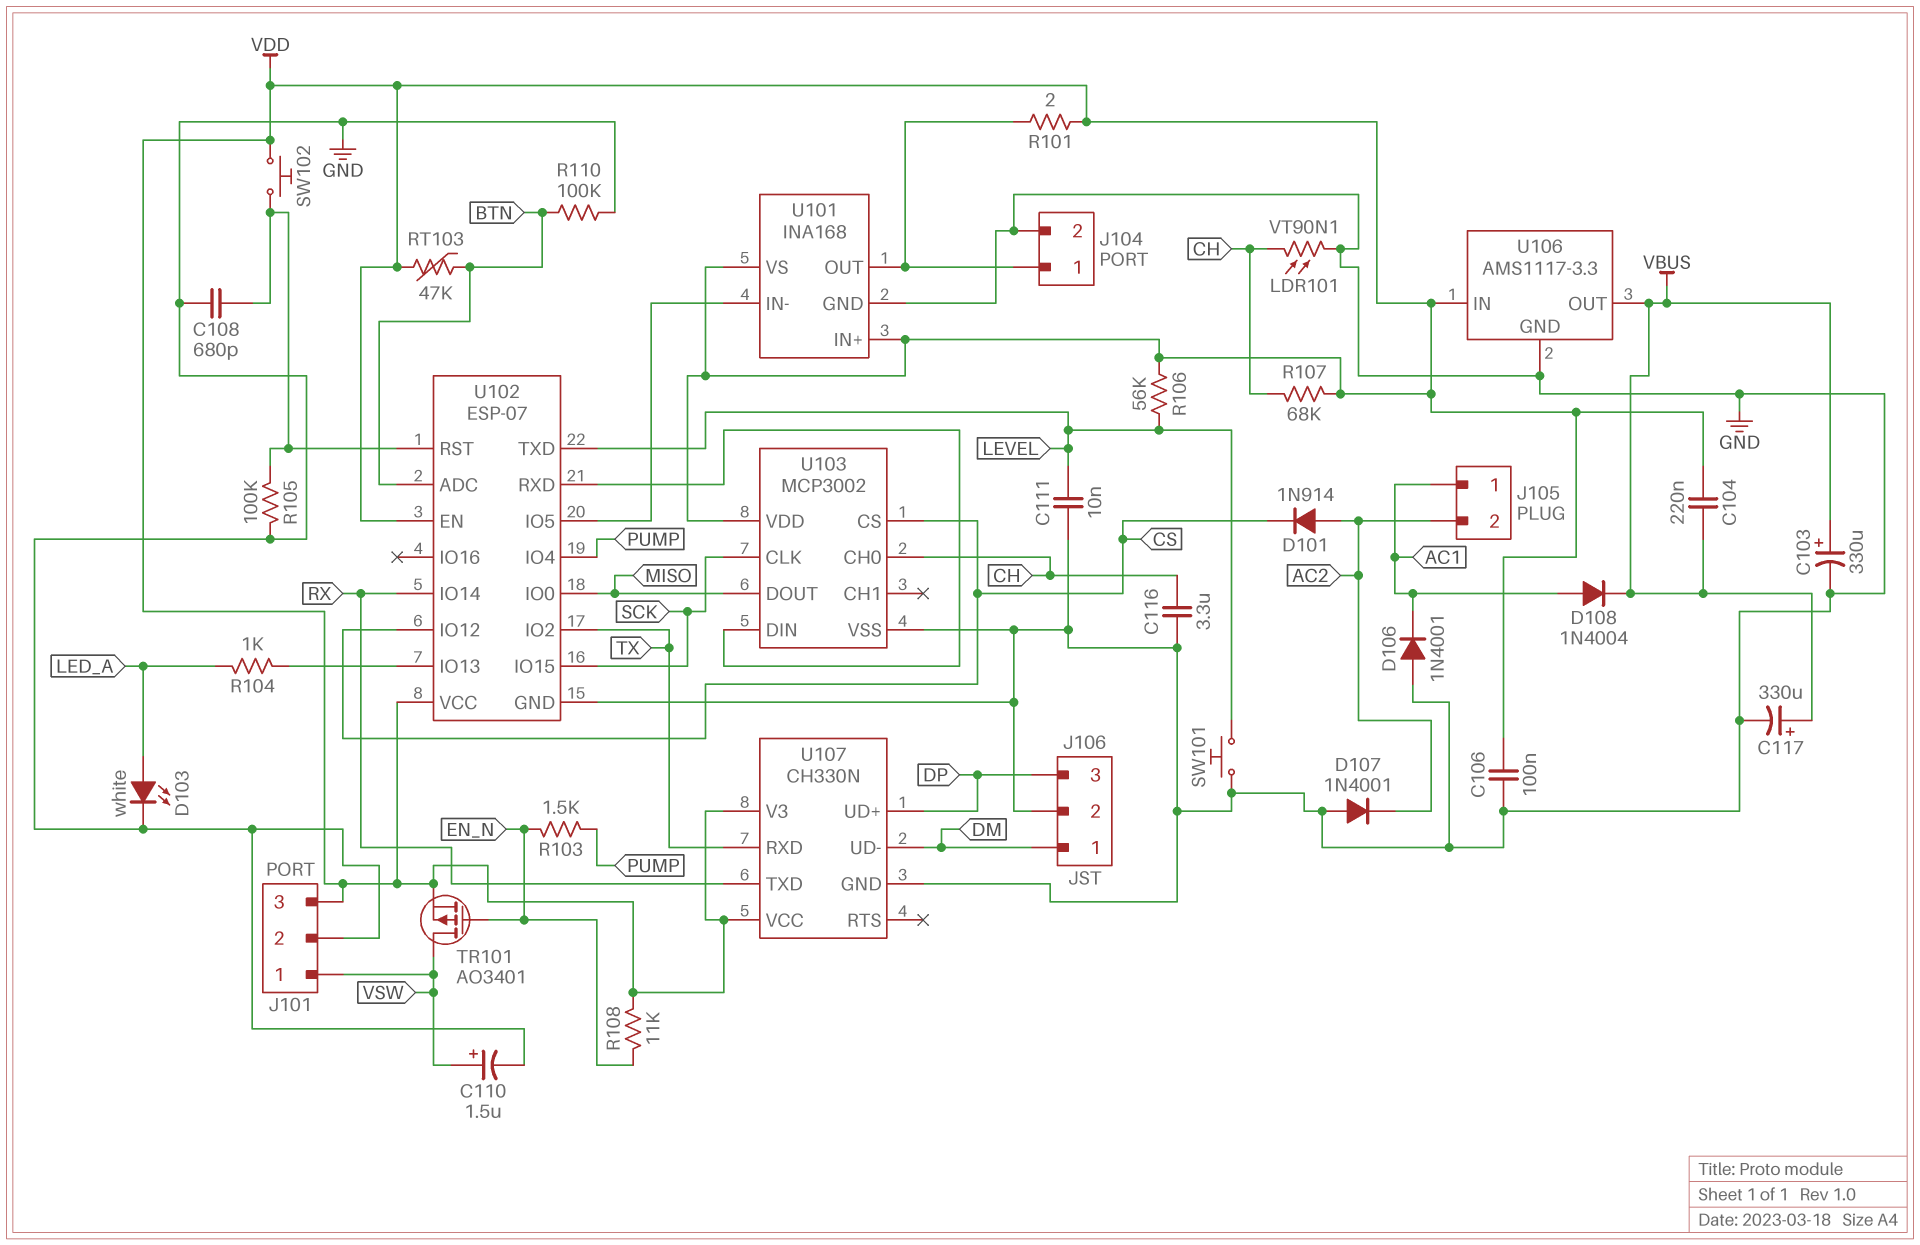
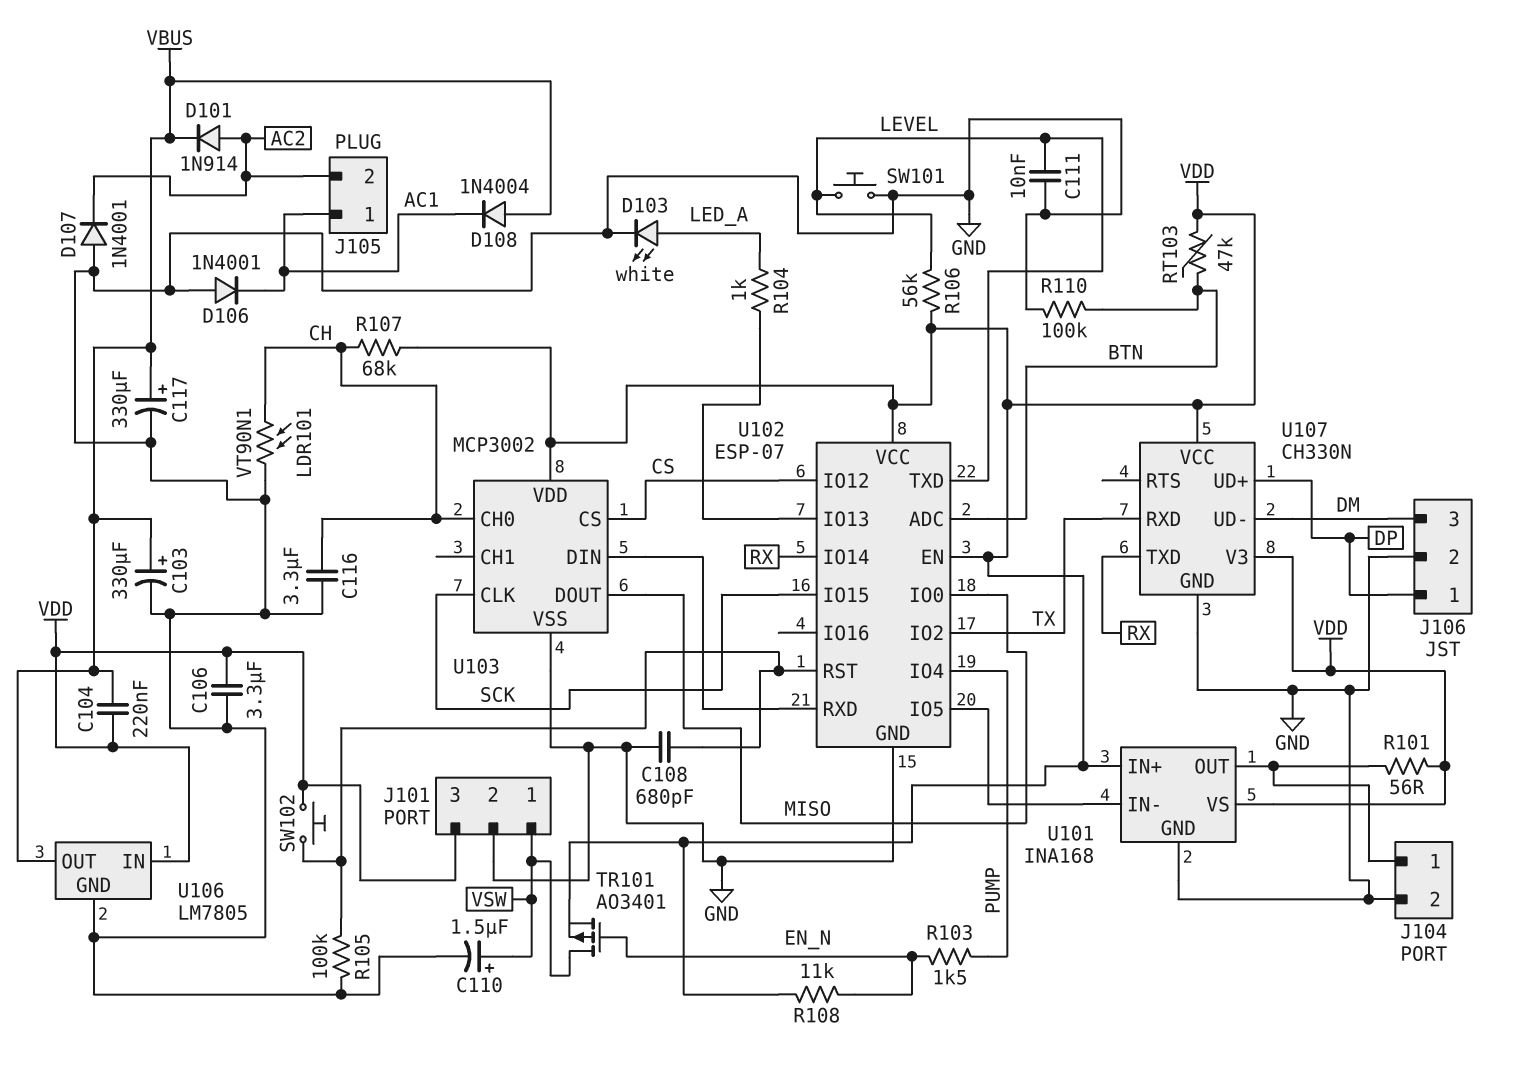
C106: 100nF (GND, VDD) -> 3.3uF (GND, VDD)
D101: diode 1N914 (A AC2, K CS) -> diode 1N914 (A AC2, K VBUS)
D108: diode 1N4004 (A AC1, K VBUS) -> diode 1N4004 (A VBUS, K AC1)
J106 pin 1: DM -> DP
J106 pin 3: DP -> DM
R101: 2 (J104/1, VDD) -> 56 (J104/1, VDD)
U106: AMS1117-3.3 -> LM7805

